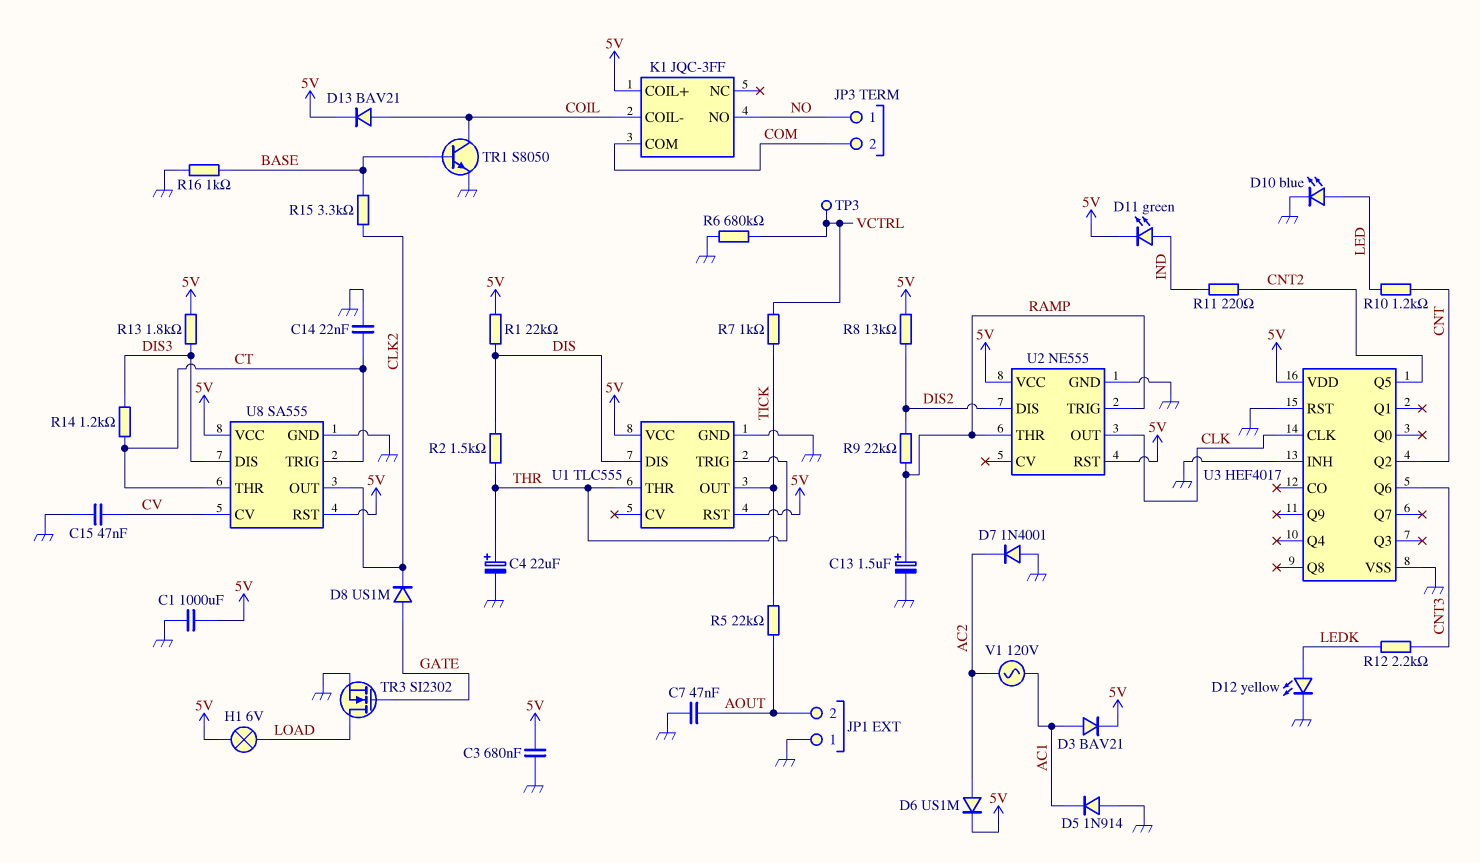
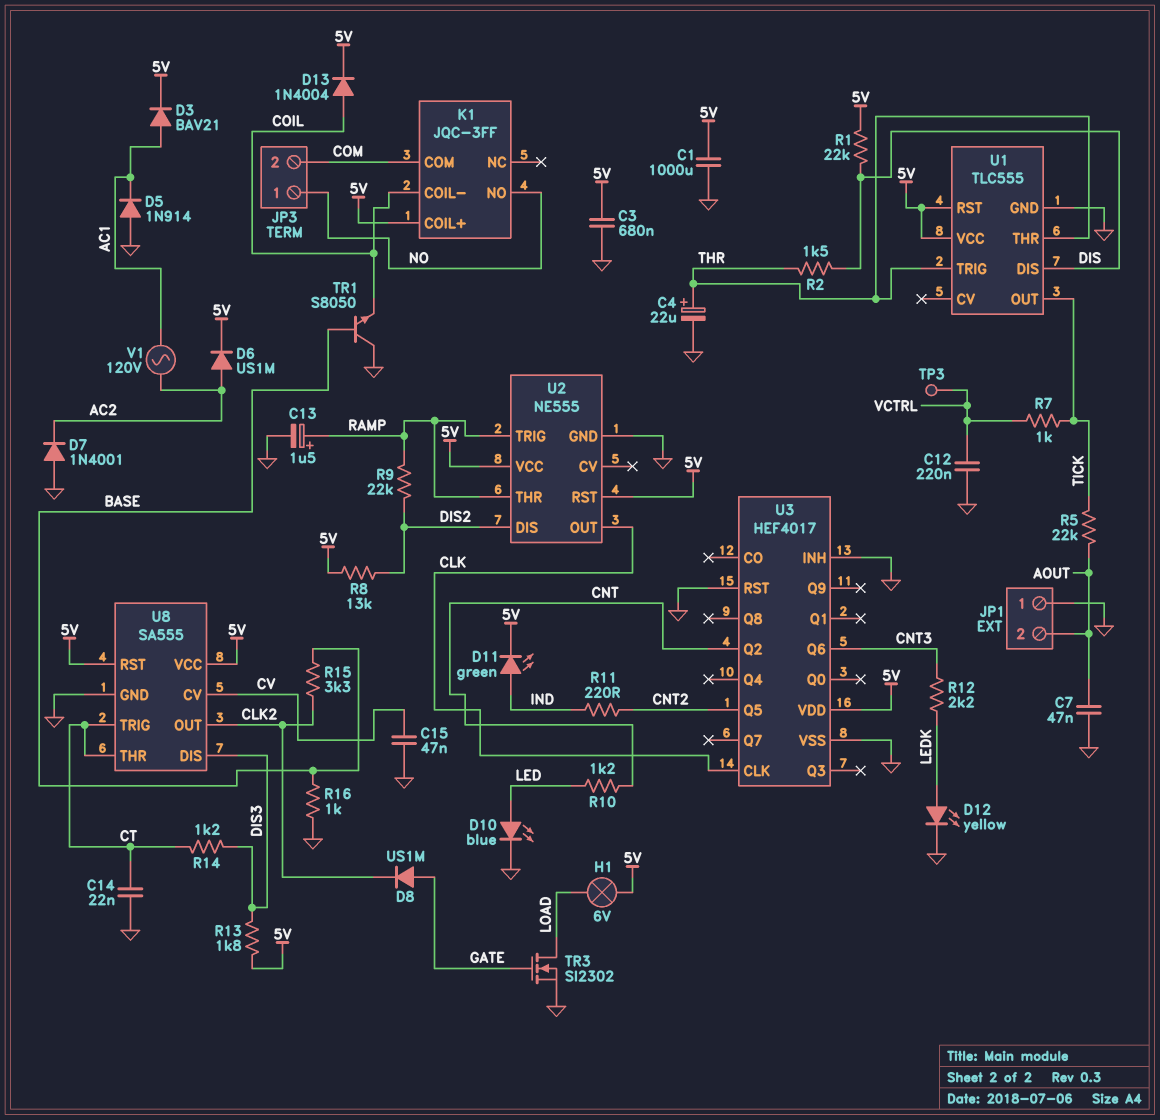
C12: none -> 220nF (GND, VCTRL)
D13: diode BAV21 (A COIL, K 5V) -> diode 1N4004 (A COIL, K 5V)
R6: 680k (GND, VCTRL) -> none
TR1: NPN S8050 (B BASE, C COIL, E GND) -> NPN S8050 (B BASE, C GND, E COIL)

